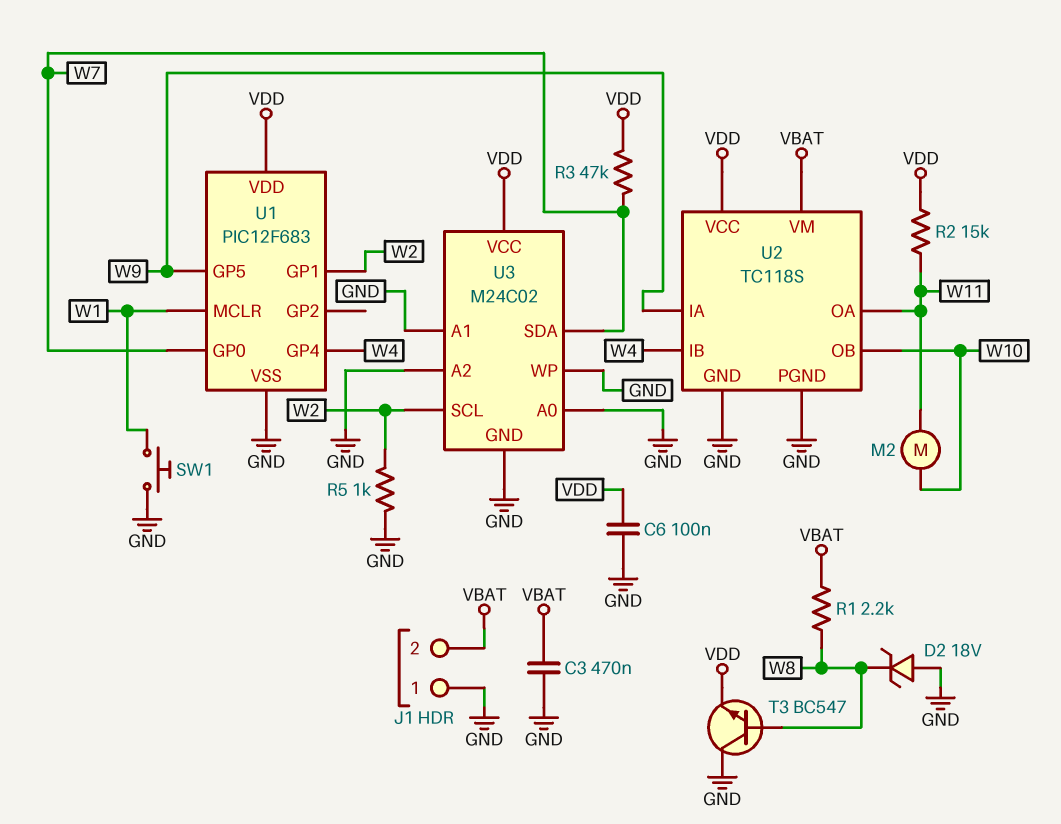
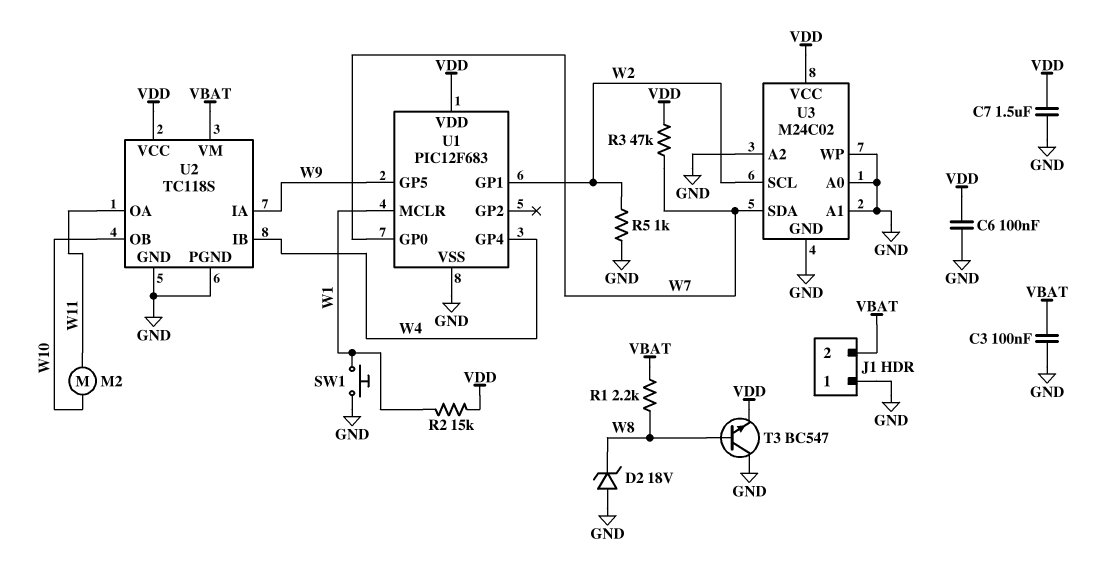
C3: 470nF (GND, VBAT) -> 100nF (GND, VBAT)
C7: none -> 1.5uF (GND, VDD)
R2: 15k (VDD, W11) -> 15k (VDD, W1)

